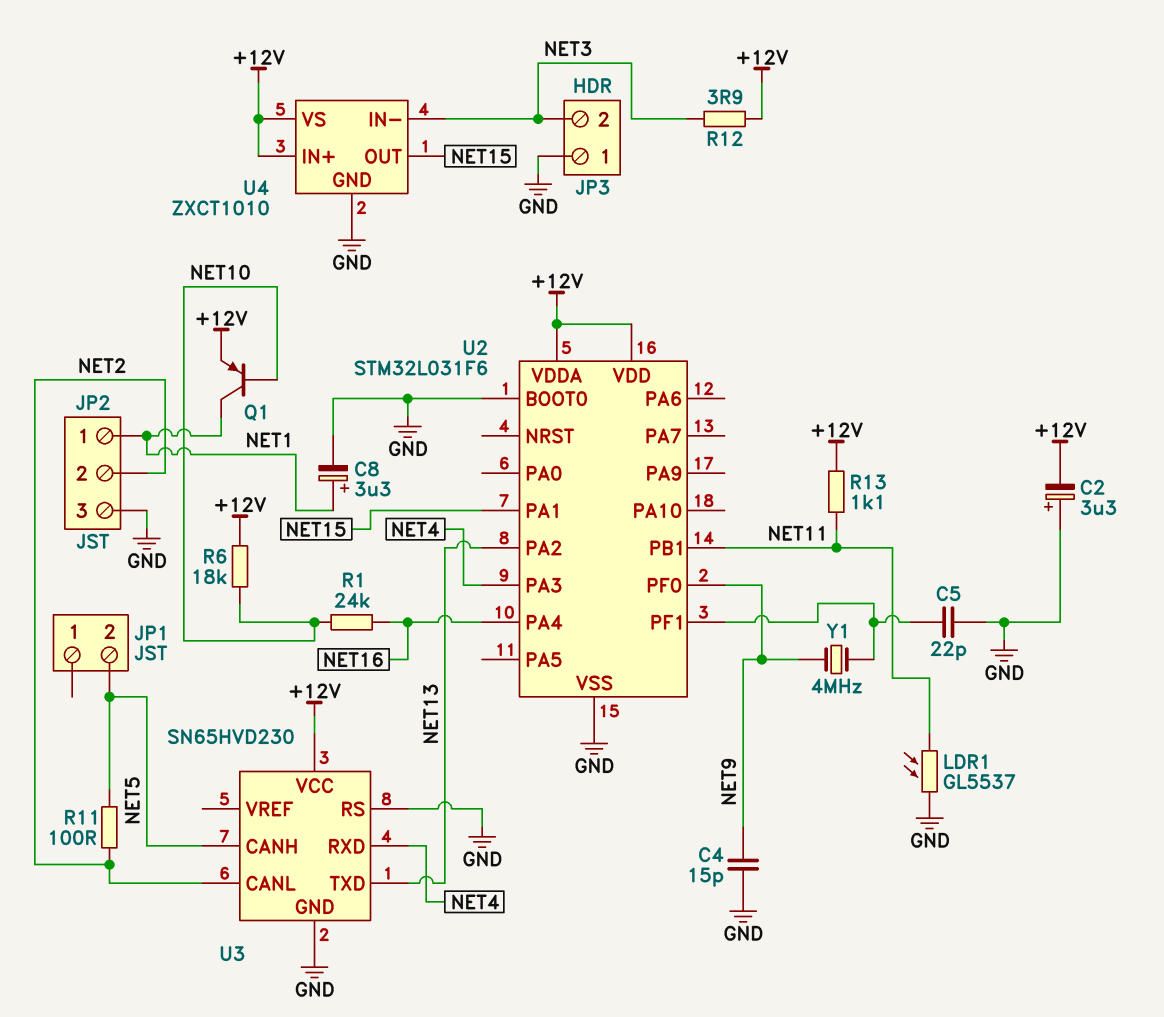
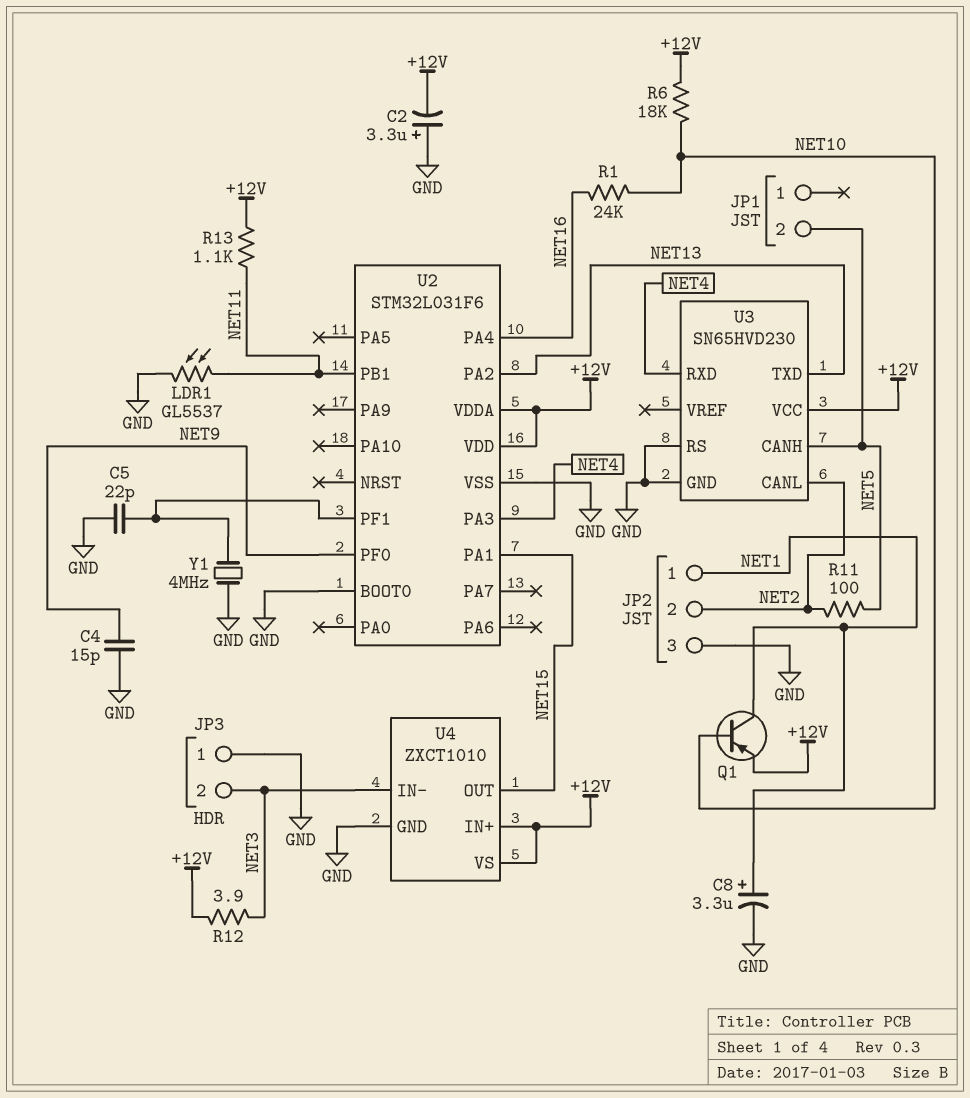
Y1: 4MHz (NET9, U2/PF1) -> 4MHz (GND, U2/PF1)

